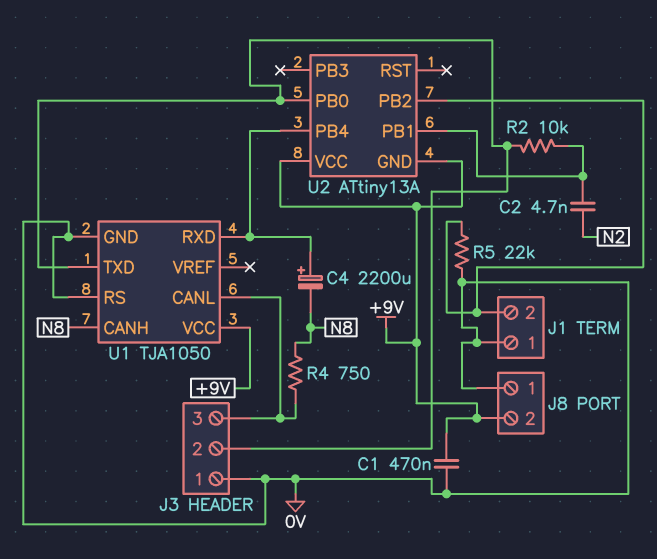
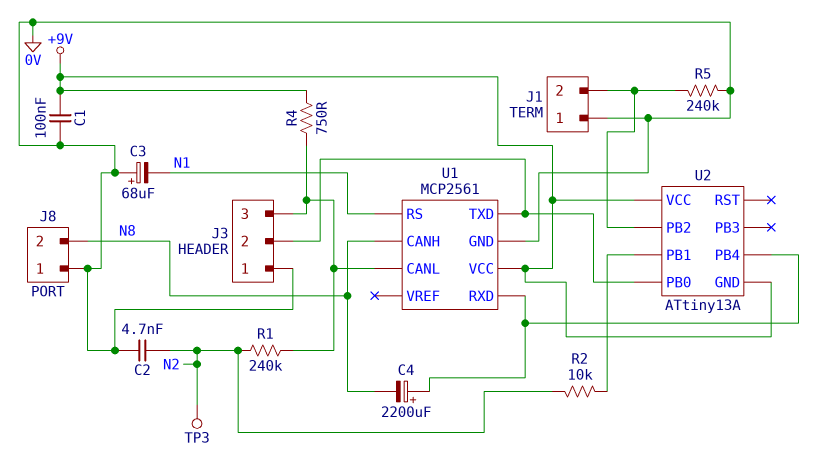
C1: 470nF (+9V, 0V) -> 100nF (+9V, 0V)
C2: 4.7nF (N2, U2/PB1) -> 4.7nF (0V, N2)
C3: none -> 68uF (plus 0V, minus N1)
J8 pin 2: +9V -> N8
R1: none -> 240k (J3/3, N2)
R2: 10k (J3/2, U2/PB1) -> 10k (N2, U2/PB1)
R4: 750 (J3/3, N8) -> 750 (+9V, J3/3)
R5: 22k (0V, J1/2) -> 240k (0V, J1/2)
TP3: none -> test point (N2)
U1: TJA1050 -> MCP2561
U1 pin RS: 0V -> N1

